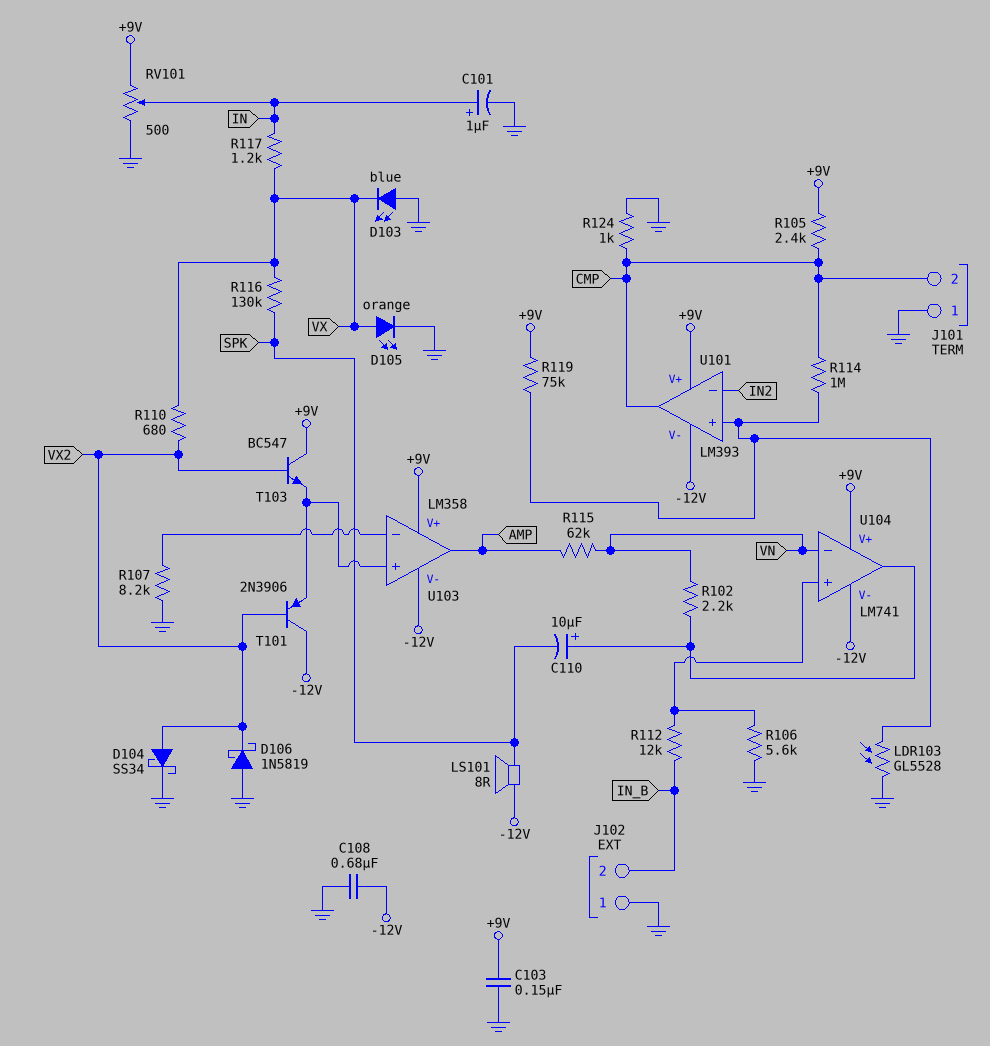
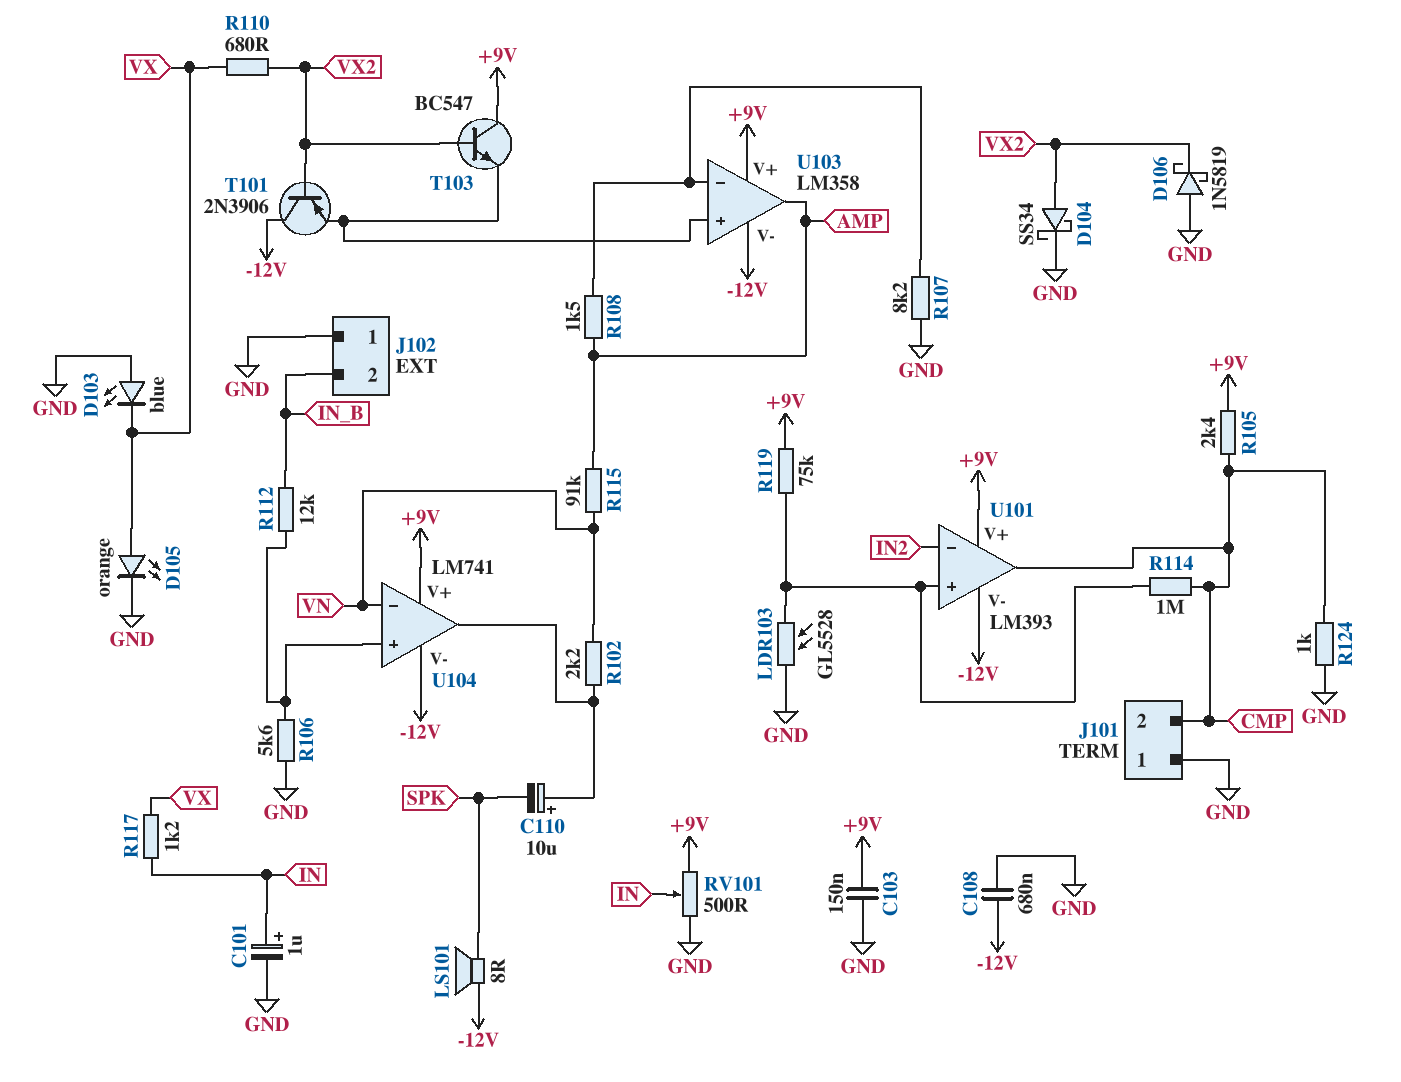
R108: none -> 1.5k (AMP, U103/in-)
R115: 62k (AMP, VN) -> 91k (AMP, VN)
R116: 130k (SPK, VX) -> none

